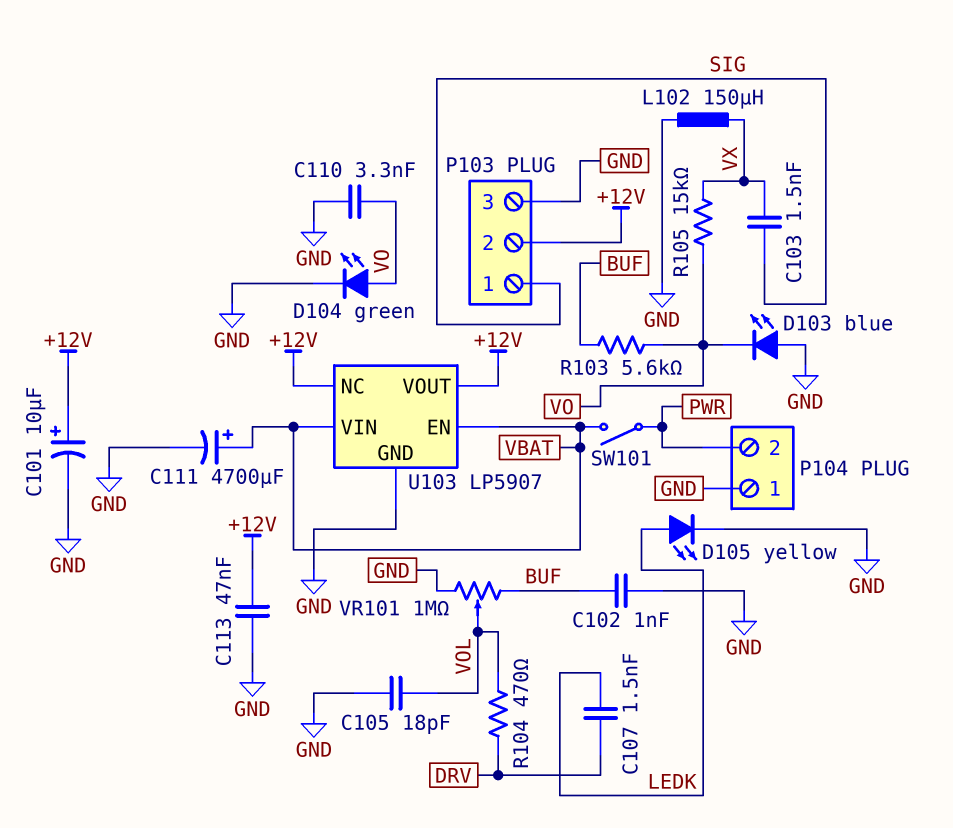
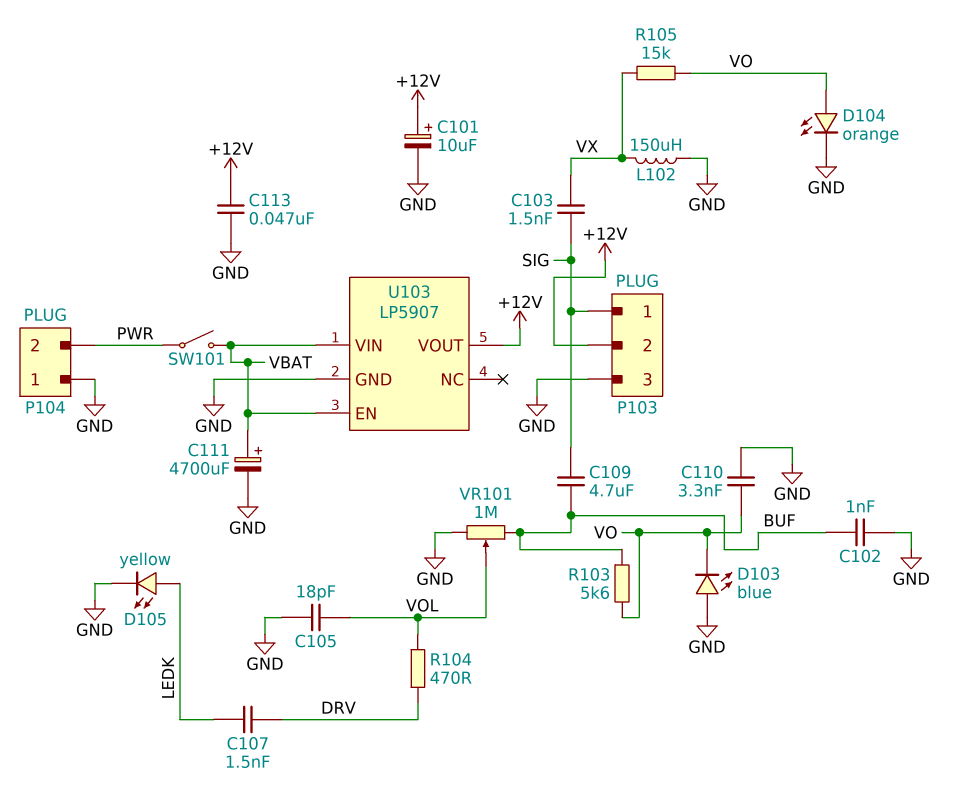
C109: none -> 4.7uF (BUF, SIG)
D104: LED green (A VO, K GND) -> LED orange (A VO, K GND)
U103 pin NC: +12V -> none

